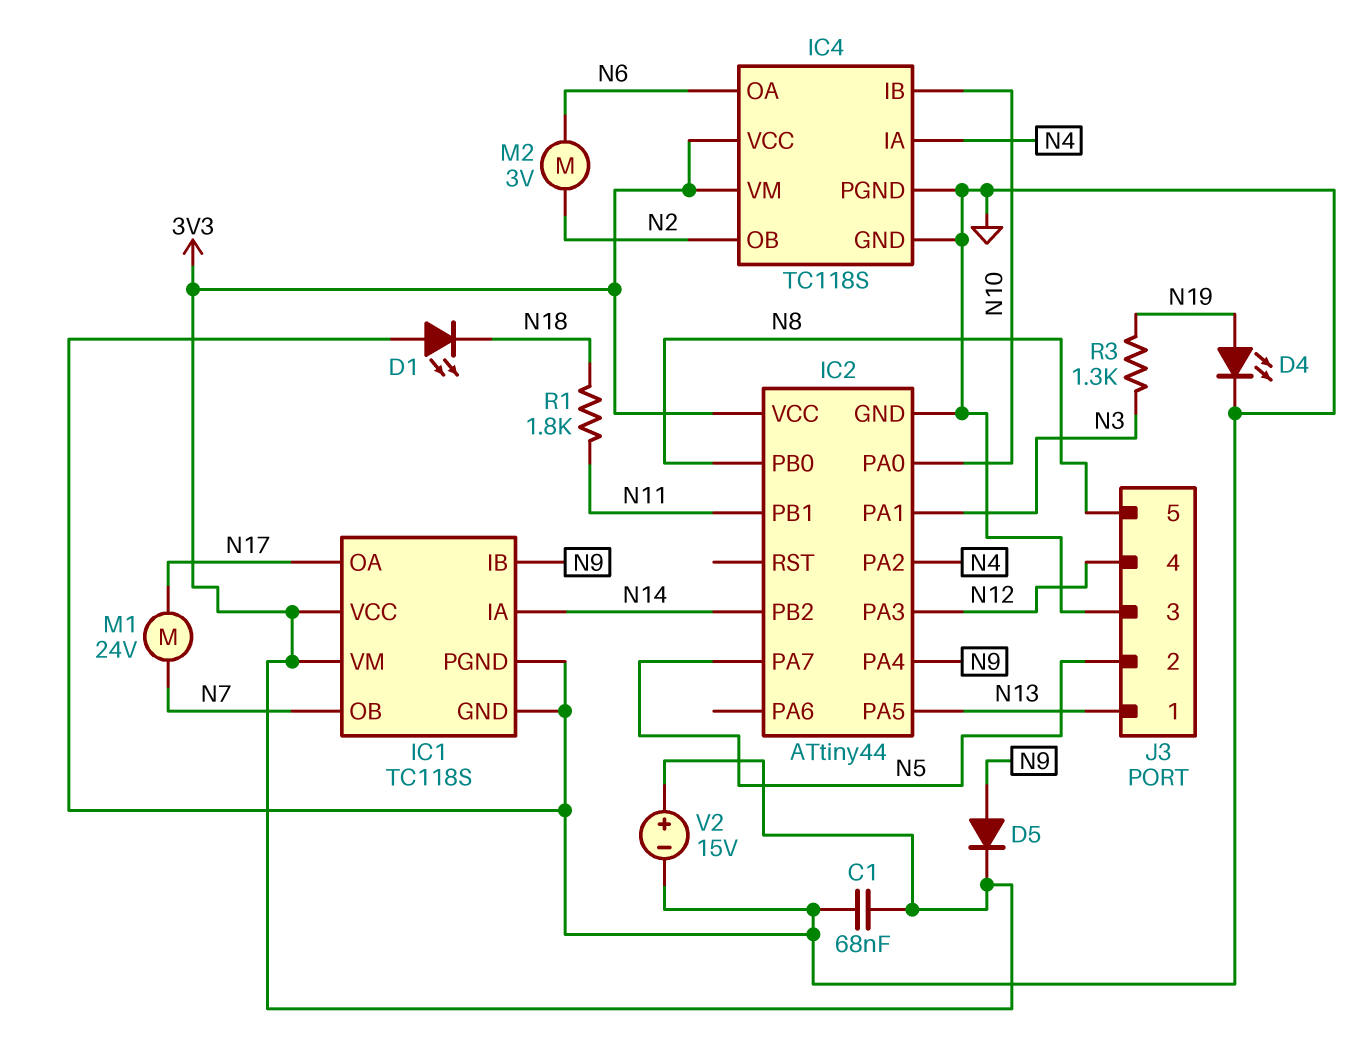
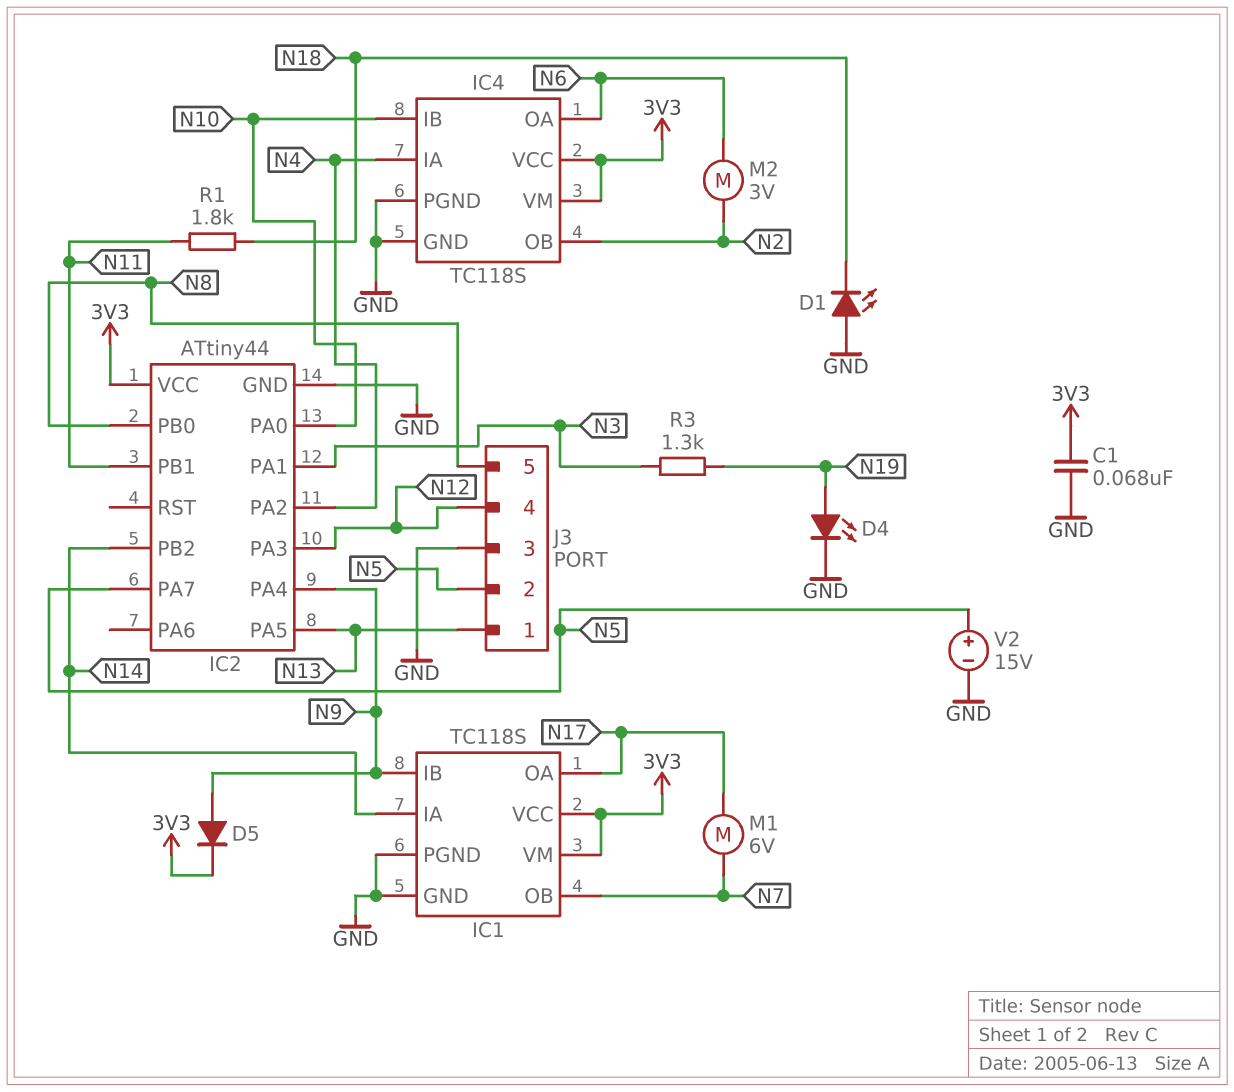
M1: motor 24V (N7, N17) -> motor 6V (N7, N17)
V2: 15V (plus 3V3, minus GND) -> 15V (plus N5, minus GND)

